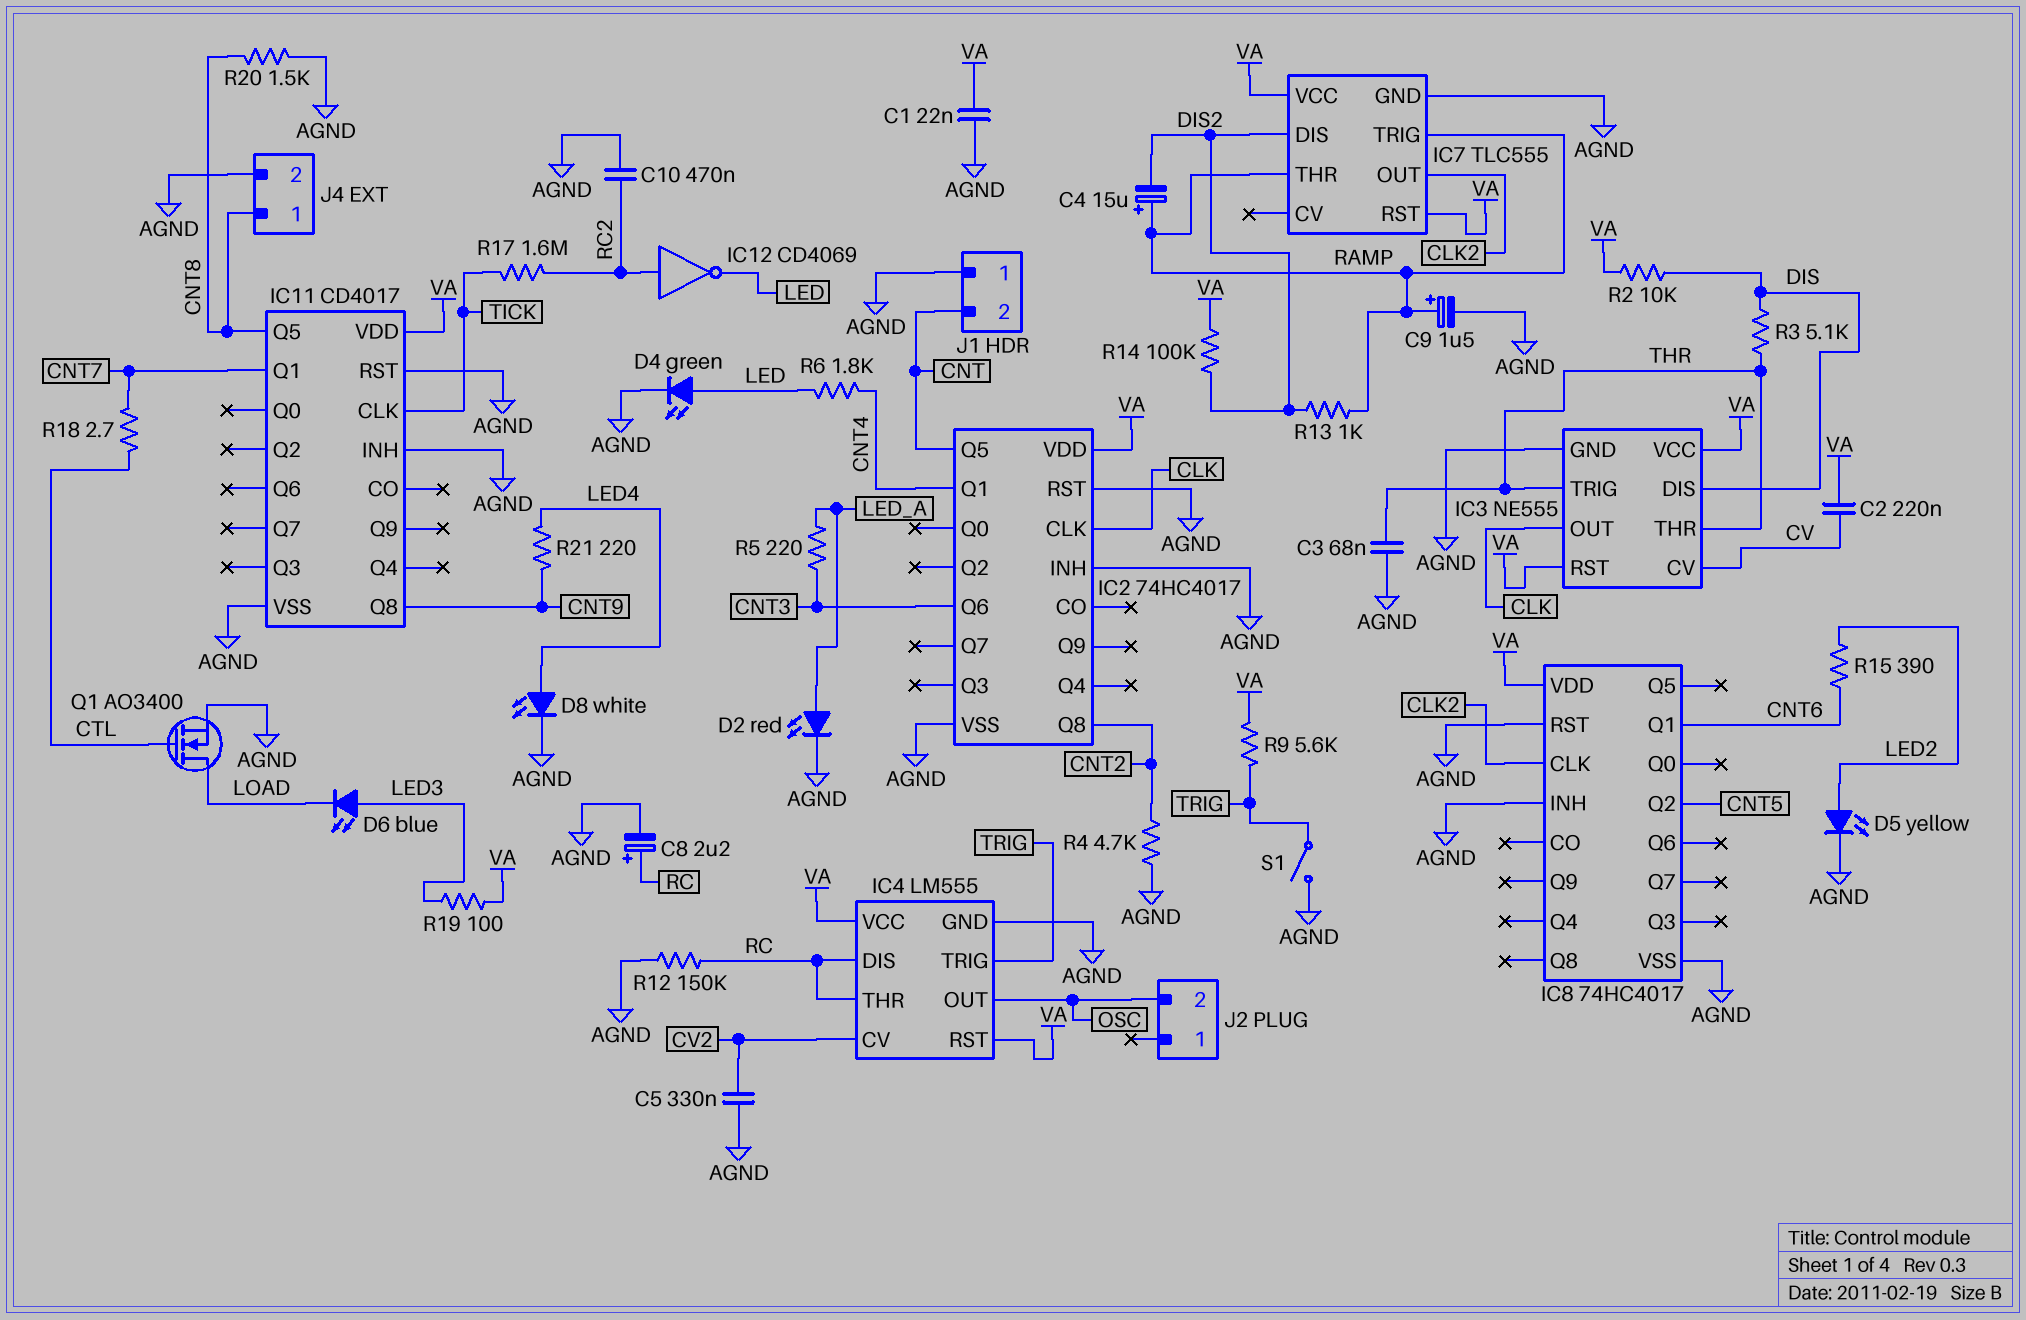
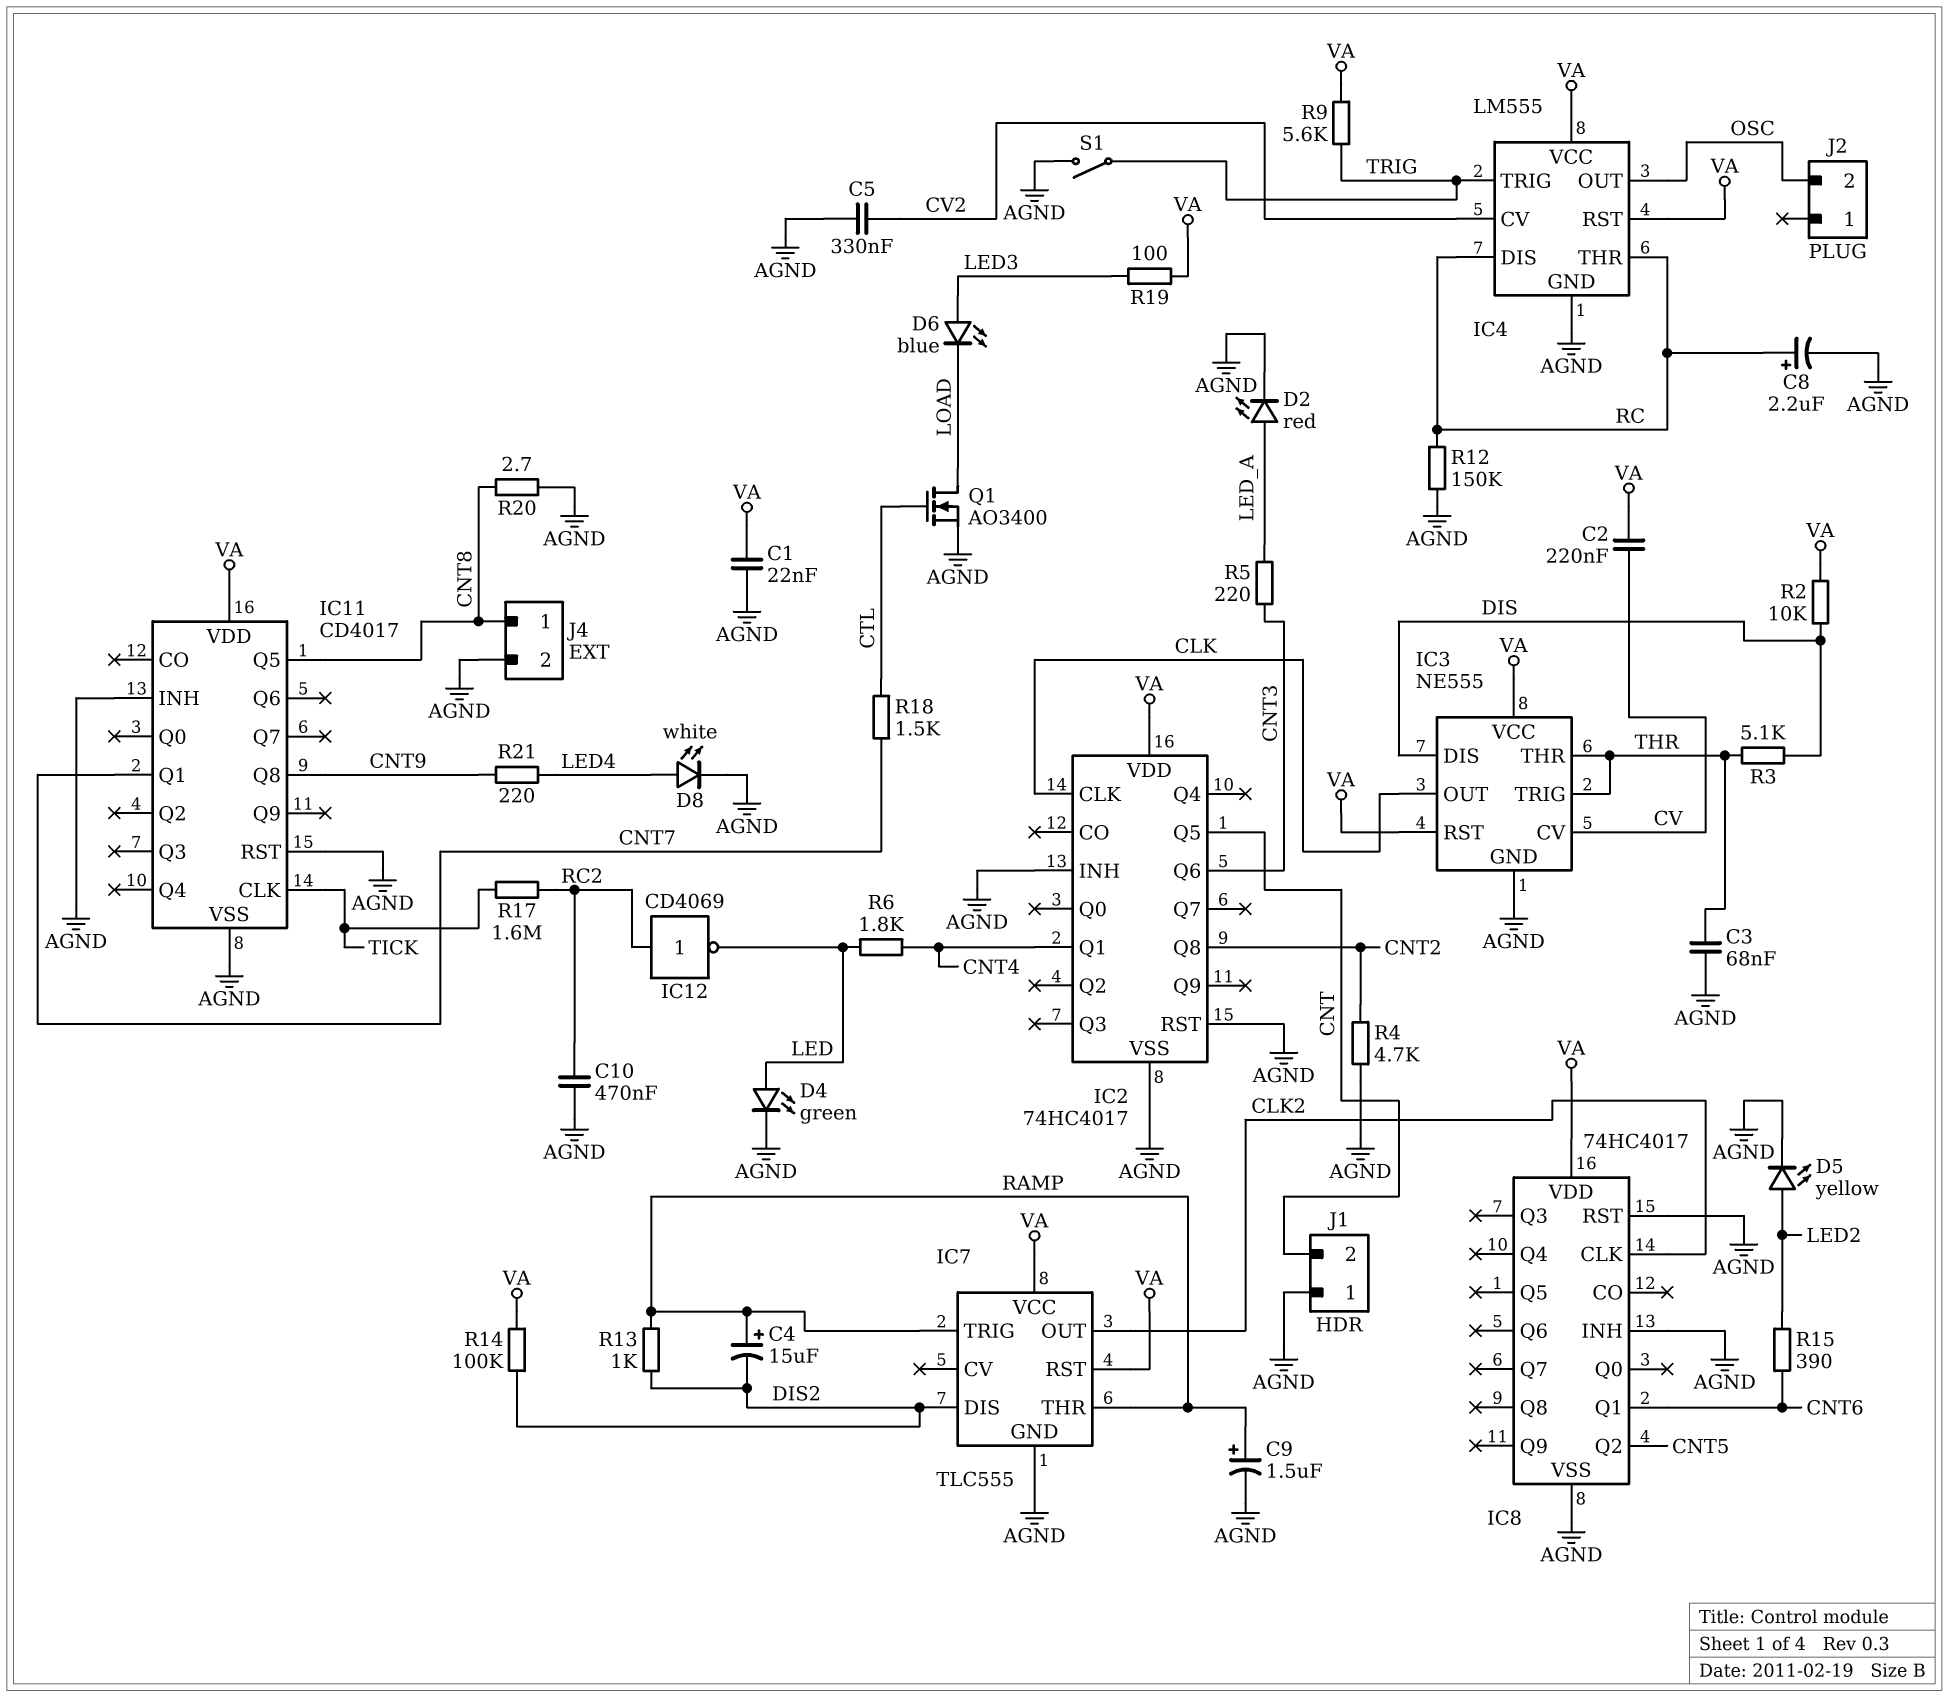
R18: 2.7 (CNT7, CTL) -> 1.5k (CNT7, CTL)
R20: 1.5k (AGND, CNT8) -> 2.7 (AGND, CNT8)

